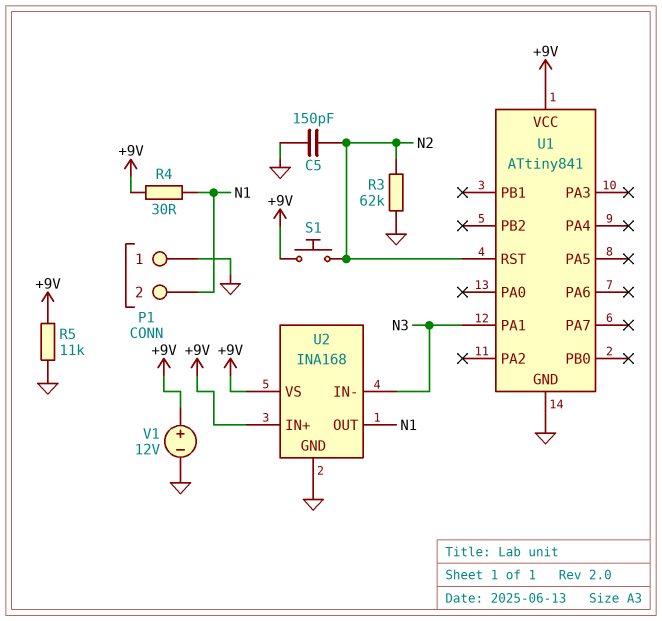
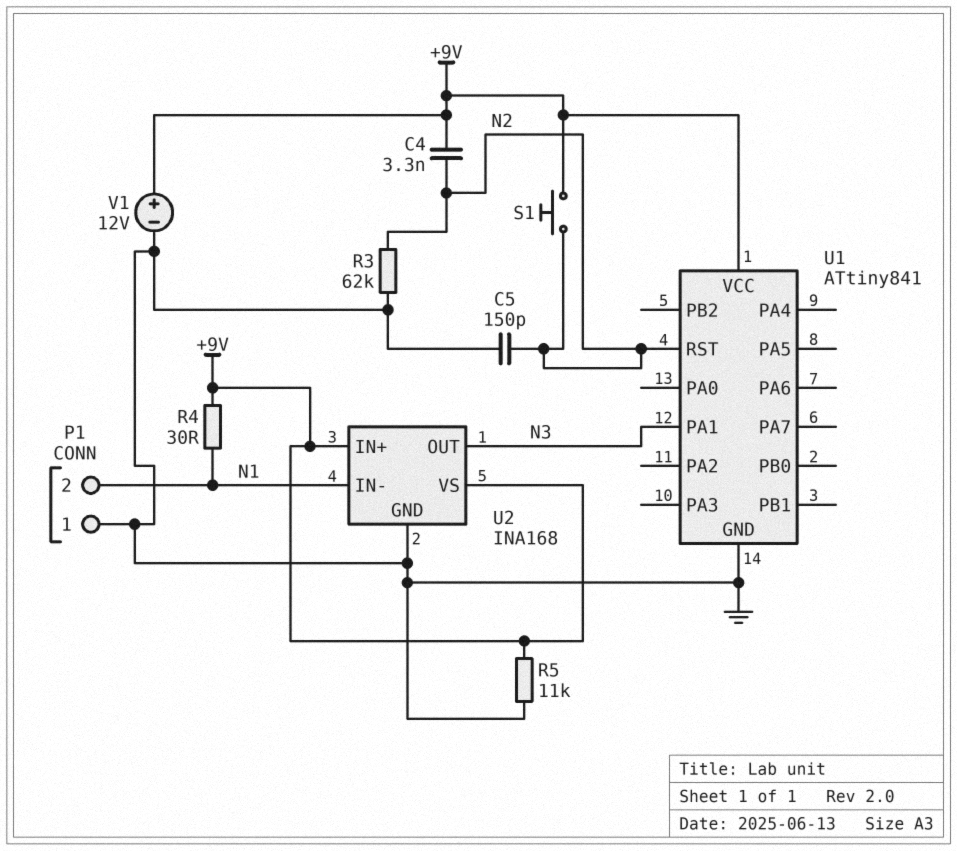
C4: none -> 3.3nF (+9V, N2)
U2 pin IN-: N3 -> N1
U2 pin OUT: N1 -> N3

